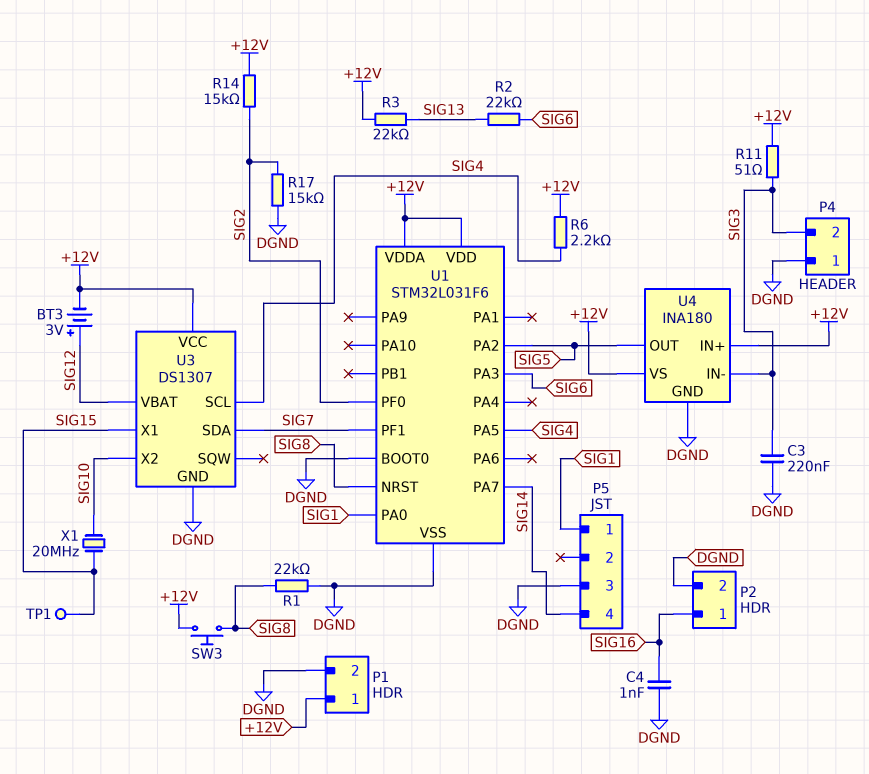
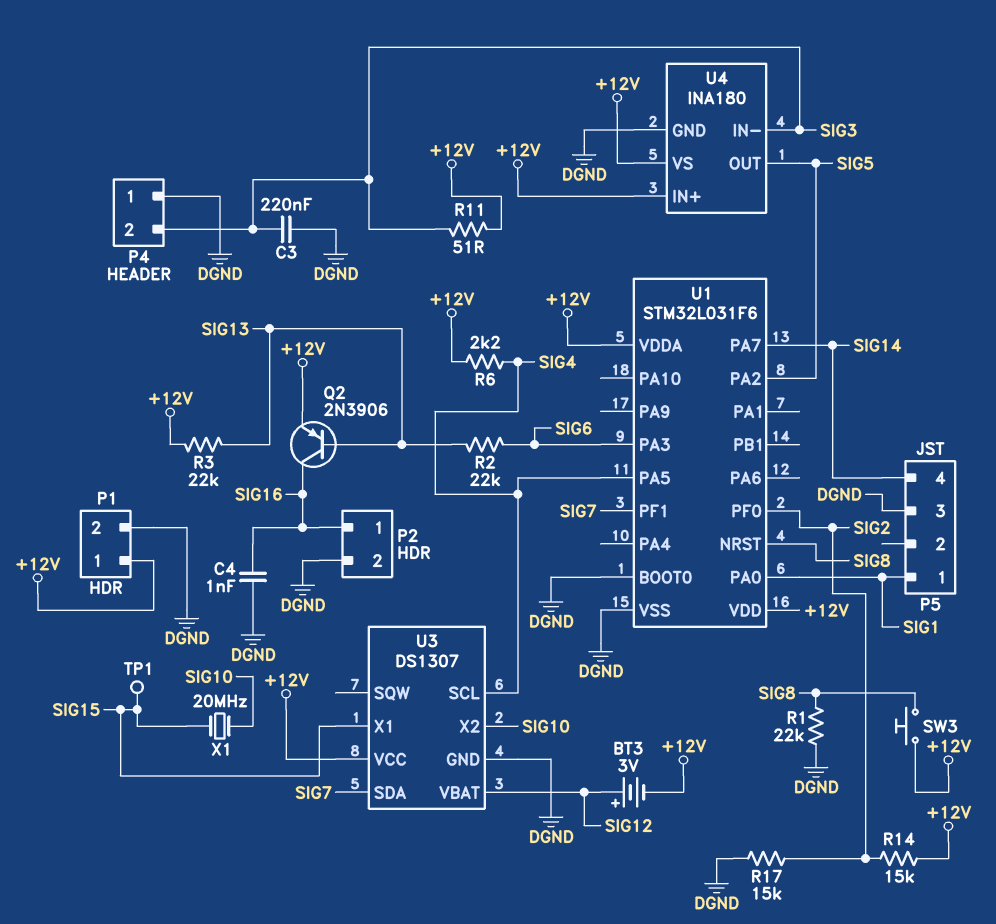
Q2: none -> PNP 2N3906 (B SIG13, C SIG16, E +12V)

